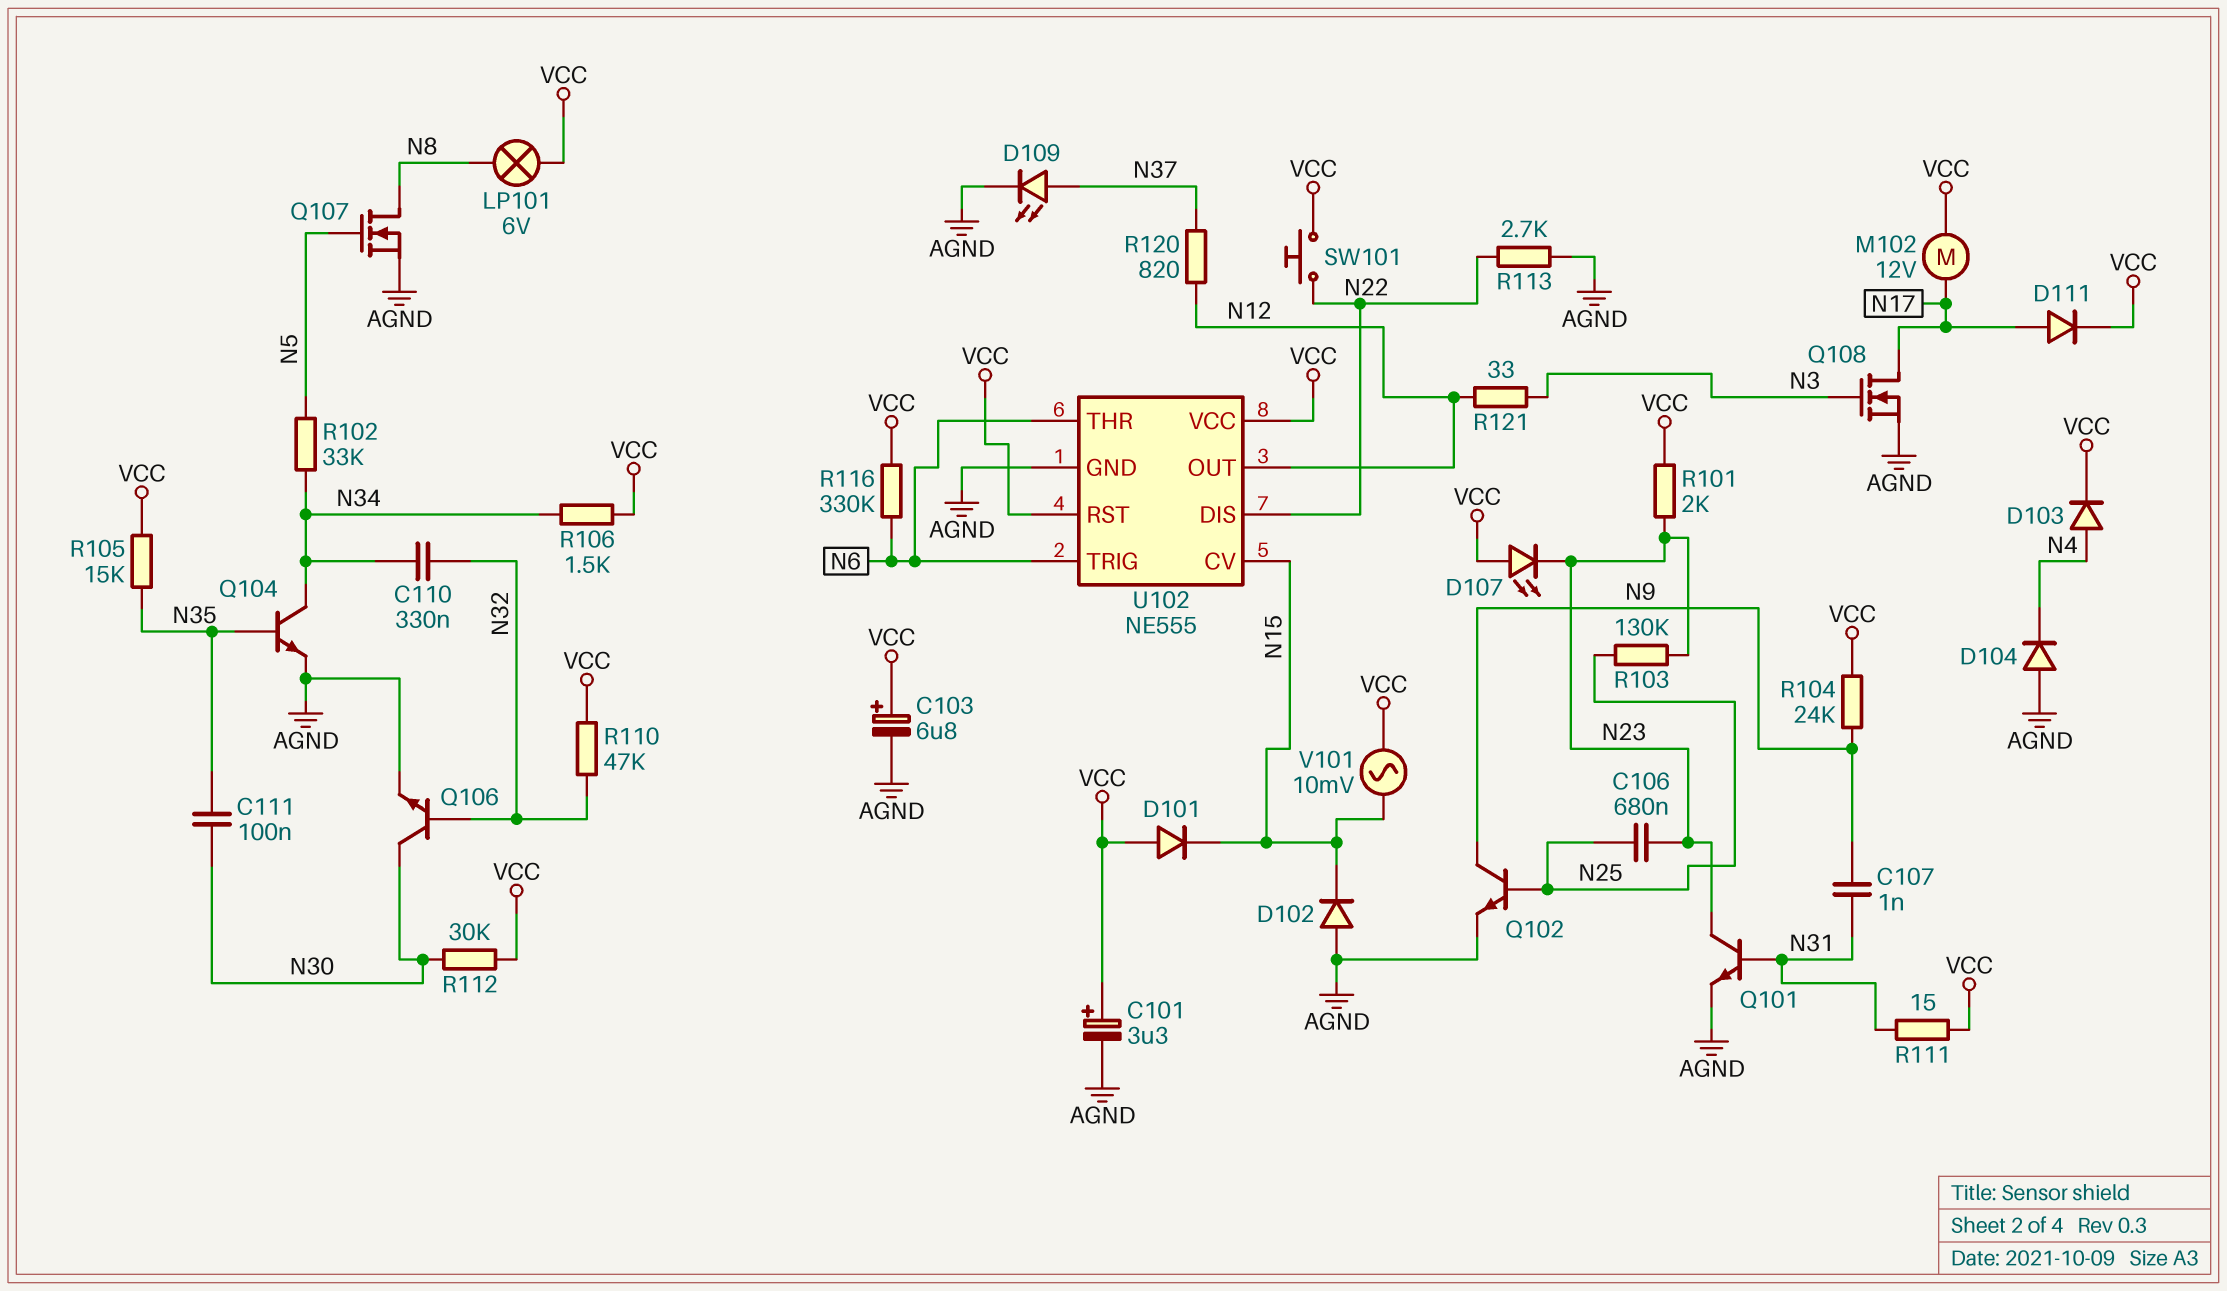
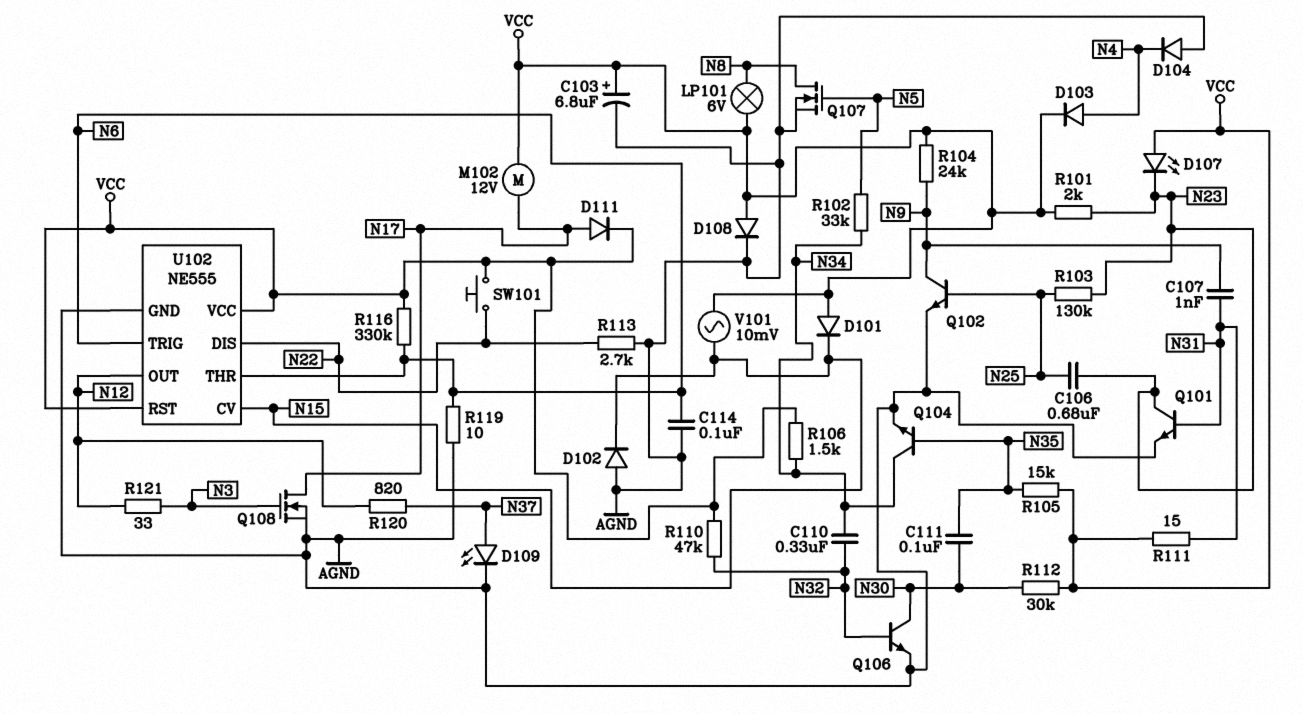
C101: 3.3uF (plus VCC, minus AGND) -> none
C114: none -> 100nF (AGND, N6)
D108: none -> diode (A VCC, K AGND)
R119: none -> 10 (AGND, N6)

